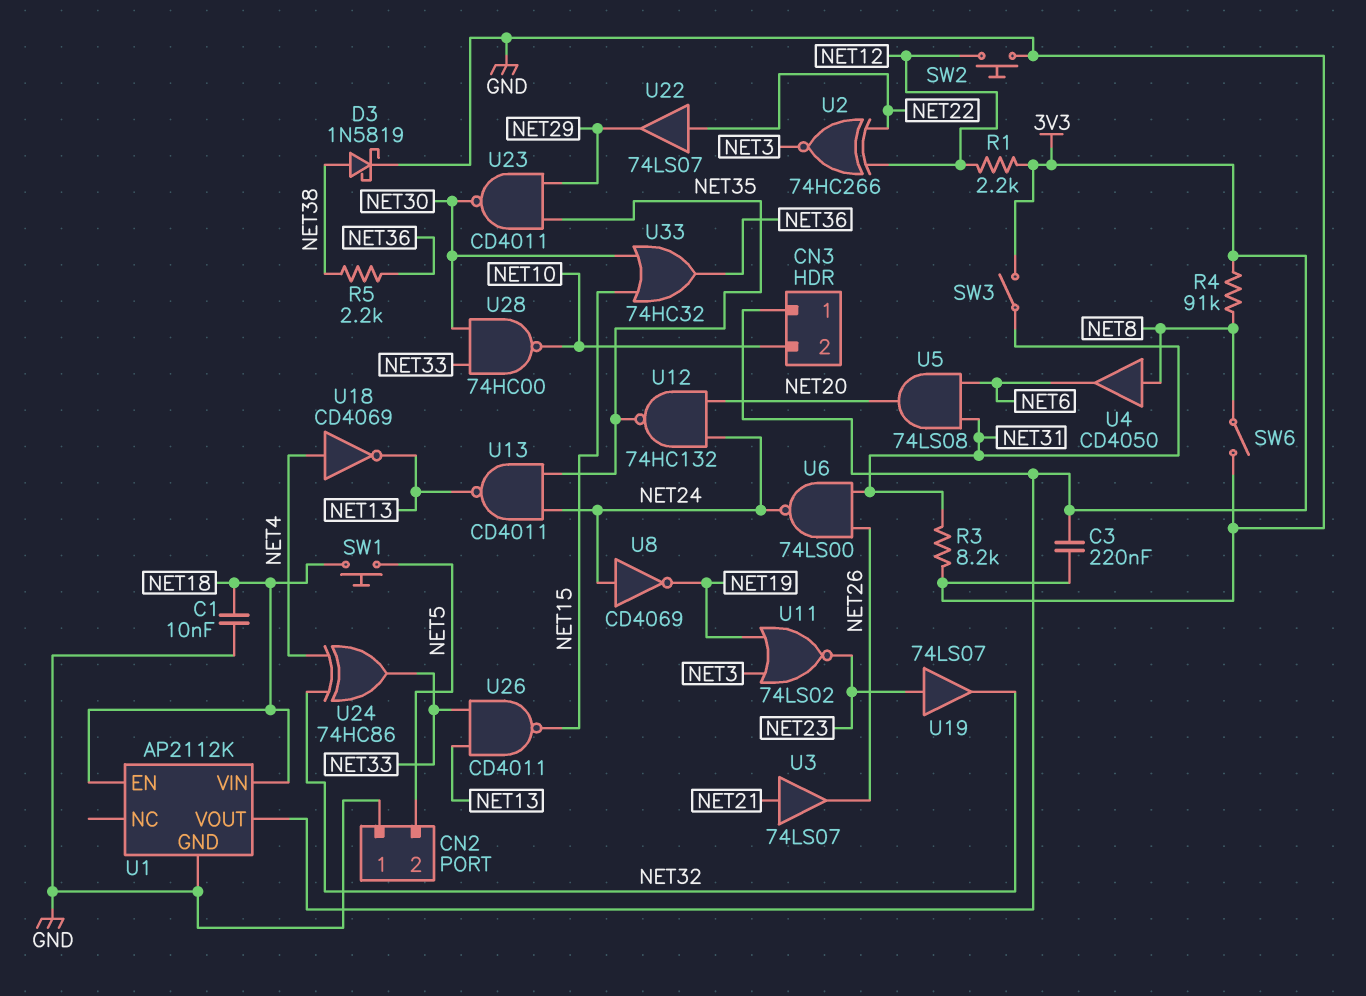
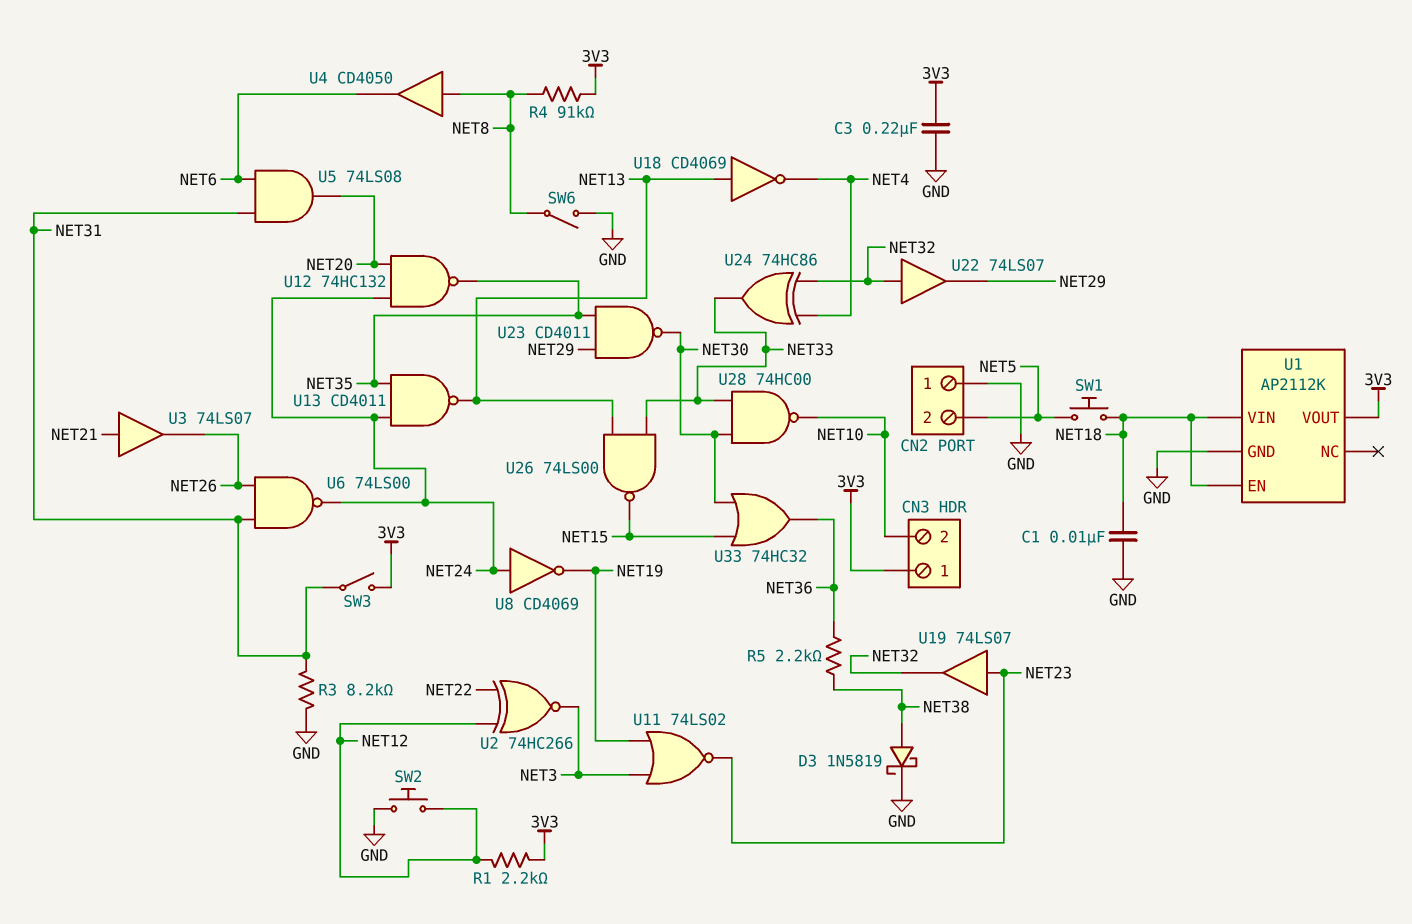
U18: NOT CD4069 (in NET4, out NET13) -> NOT CD4069 (in NET13, out NET4)
U22: buffer 74LS07 (in NET22, out NET29) -> buffer 74LS07 (in NET32, out NET29)
U26: NAND CD4011 (in NET13, in NET33, out NET15) -> NAND 74LS00 (in NET13, in NET33, out NET15)

